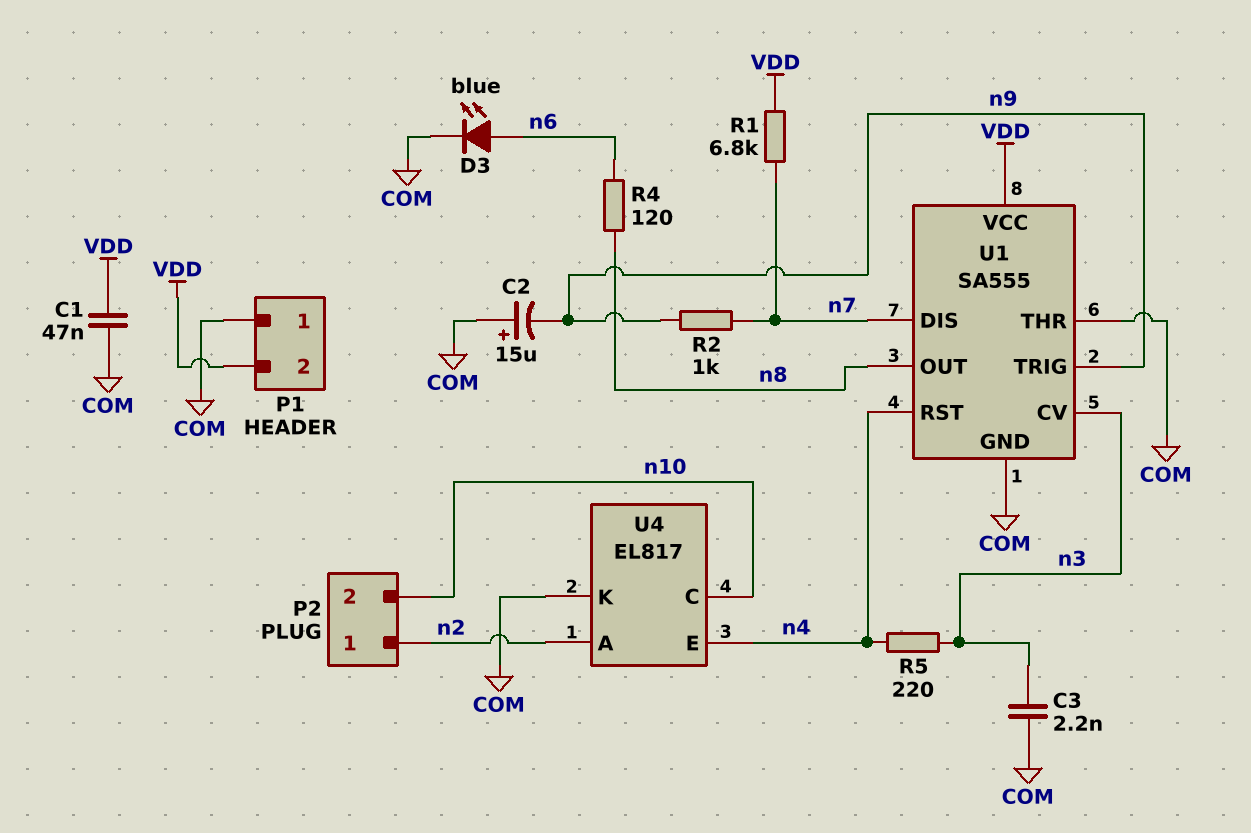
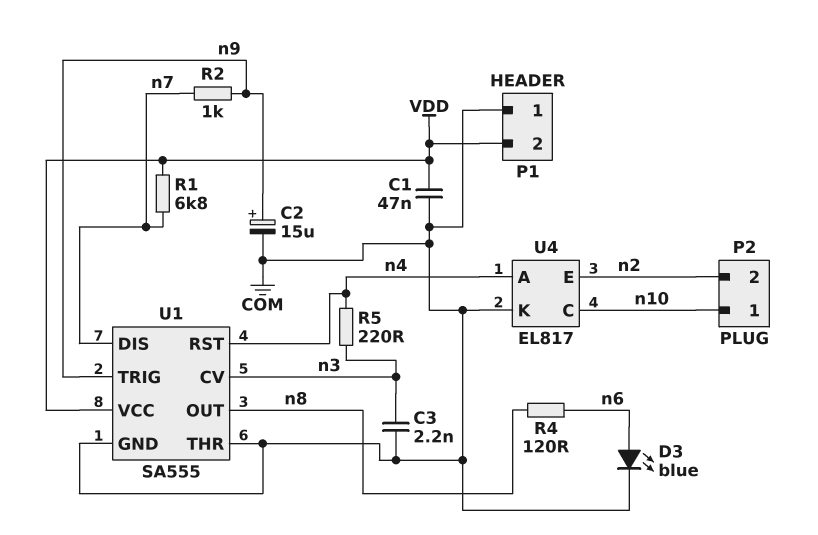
C2: 15uF (plus COM, minus n9) -> 15uF (plus n9, minus COM)
P2 pin 1: n2 -> n10
P2 pin 2: n10 -> n2
U4 pin A: n2 -> n4
U4 pin E: n4 -> n2

